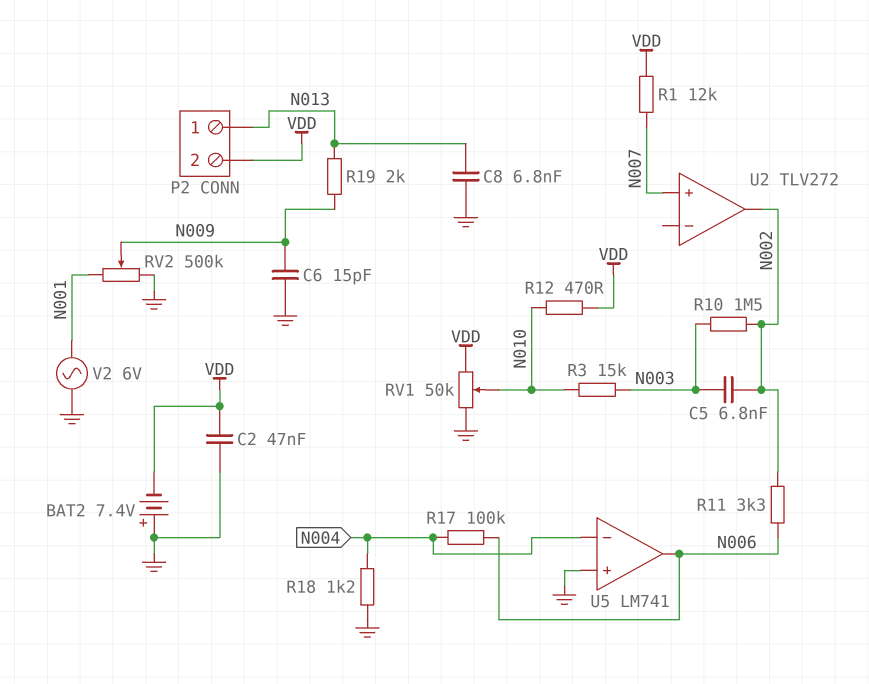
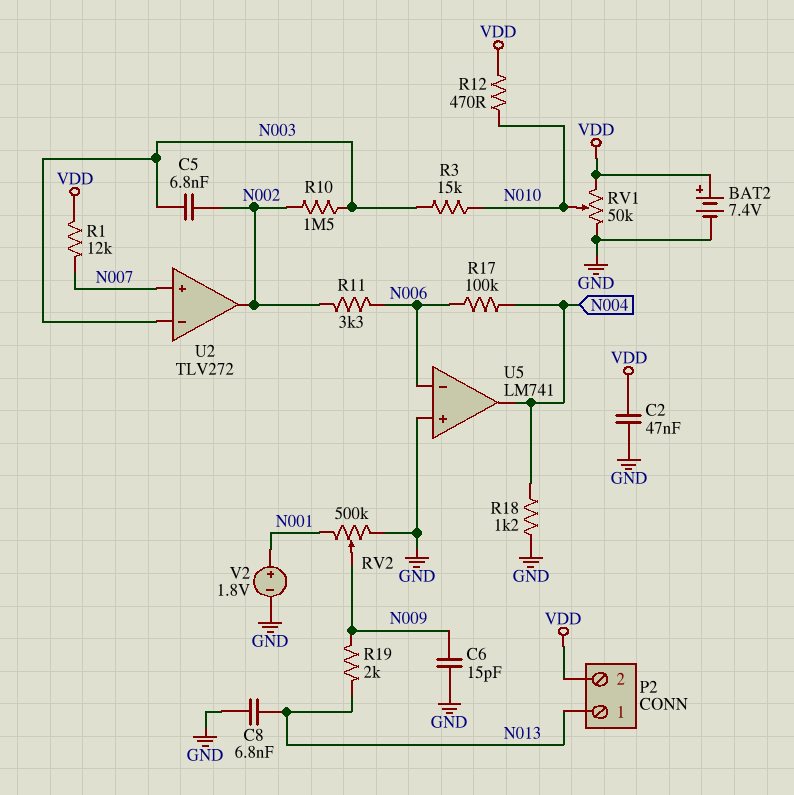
BAT2: 7.4V (plus GND, minus VDD) -> 7.4V (plus VDD, minus GND)
U2 pin in-: none -> N003
U5 pin in-: N004 -> N006
U5 pin out: N006 -> N004
V2: AC 6V (GND, N001) -> 1.8V (plus N001, minus GND)

